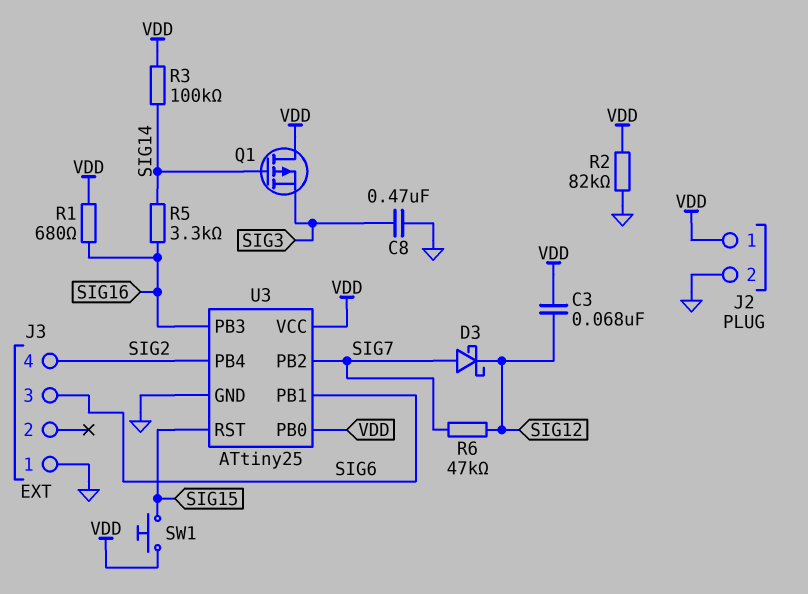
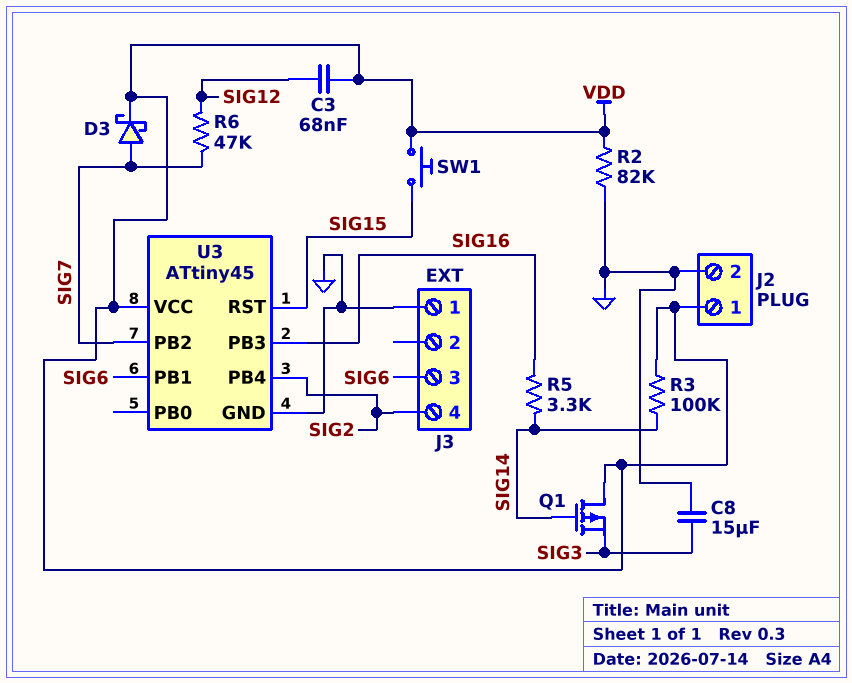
C8: 470nF (GND, SIG3) -> 15uF (GND, SIG3)
D3: schottky (A SIG7, K SIG12) -> schottky (A SIG7, K VDD)
R1: 680 (SIG16, VDD) -> none
U3: ATtiny25 -> ATtiny45
U3 pin PB0: VDD -> none

